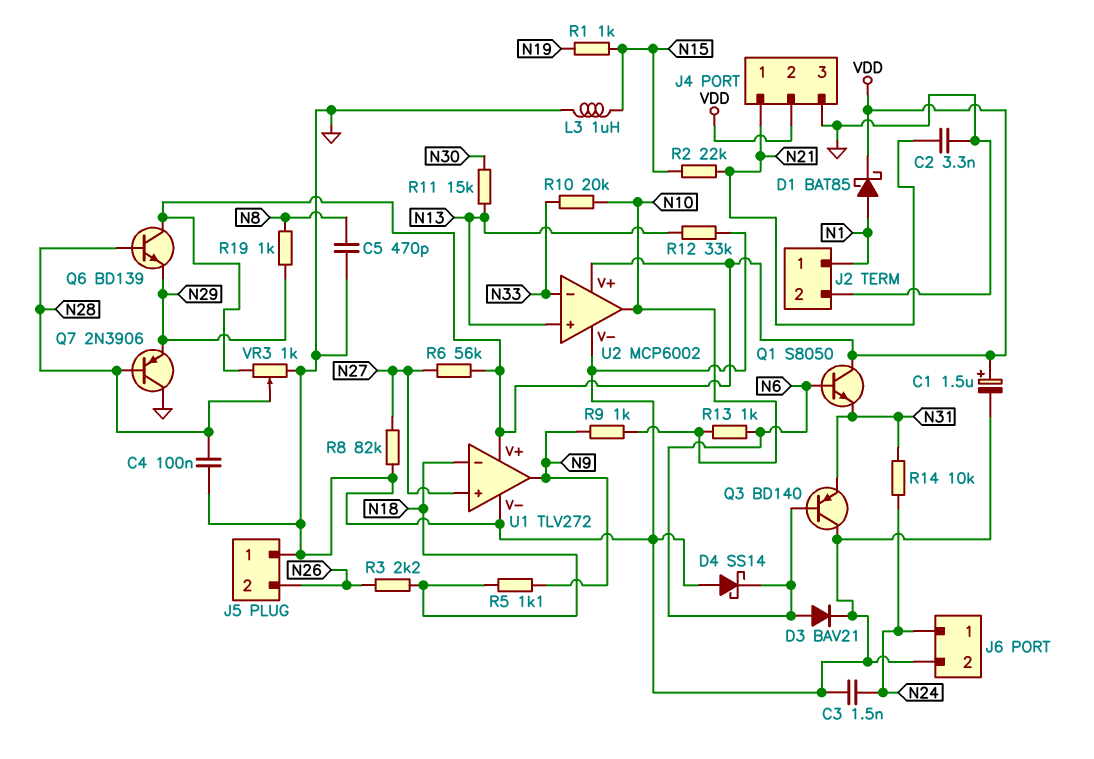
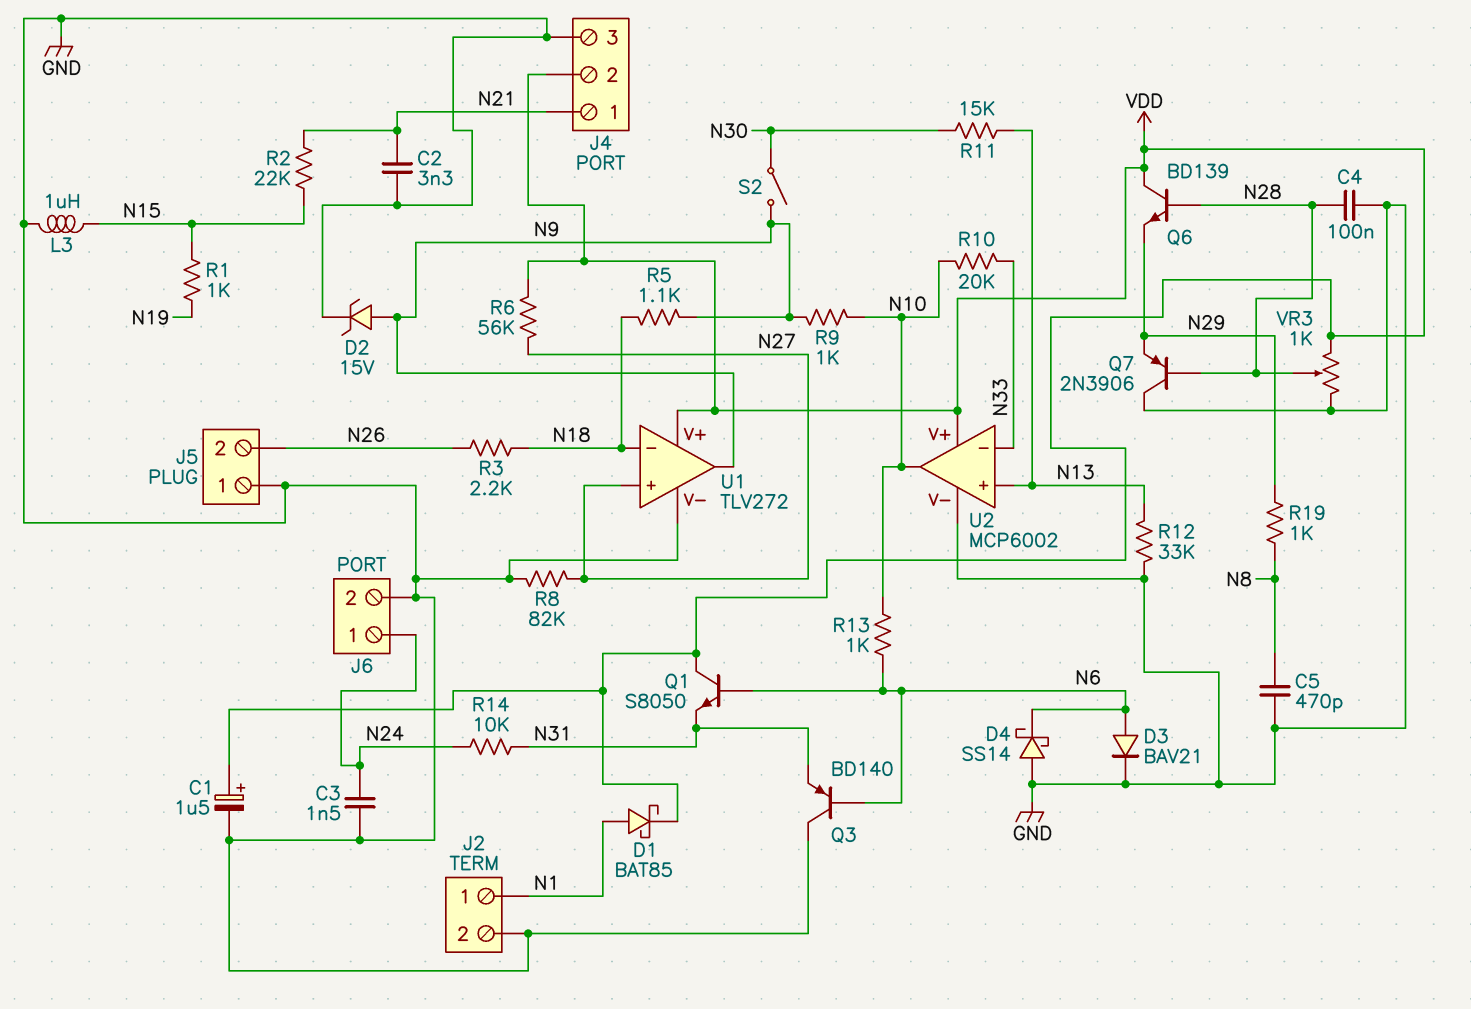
D2: none -> zener 15V (A N9, K GND)
S2: none -> switch (N9, N30)

